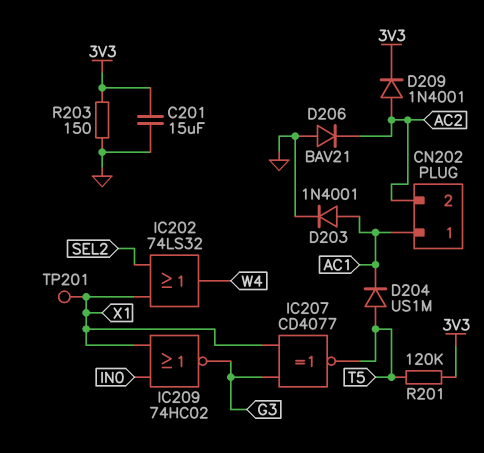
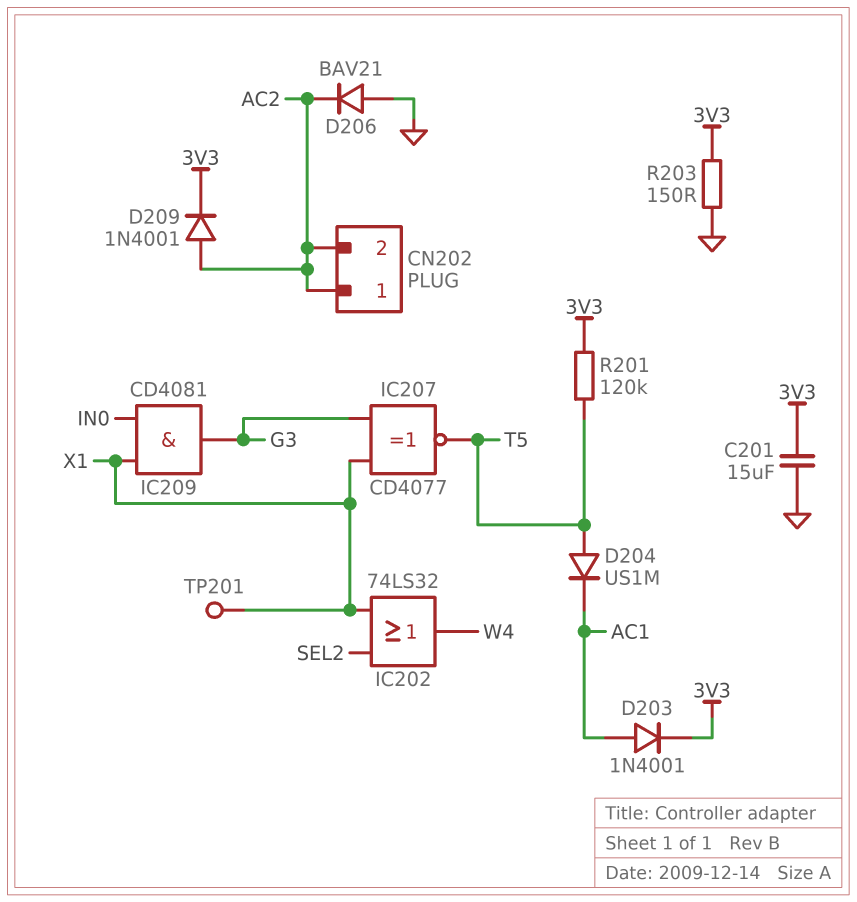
CN202 pin 1: AC1 -> AC2
D203: diode 1N4001 (A AC1, K GND) -> diode 1N4001 (A AC1, K 3V3)
IC209: NOR 74HC02 (in IN0, in X1, out G3) -> AND CD4081 (in IN0, in X1, out G3)

